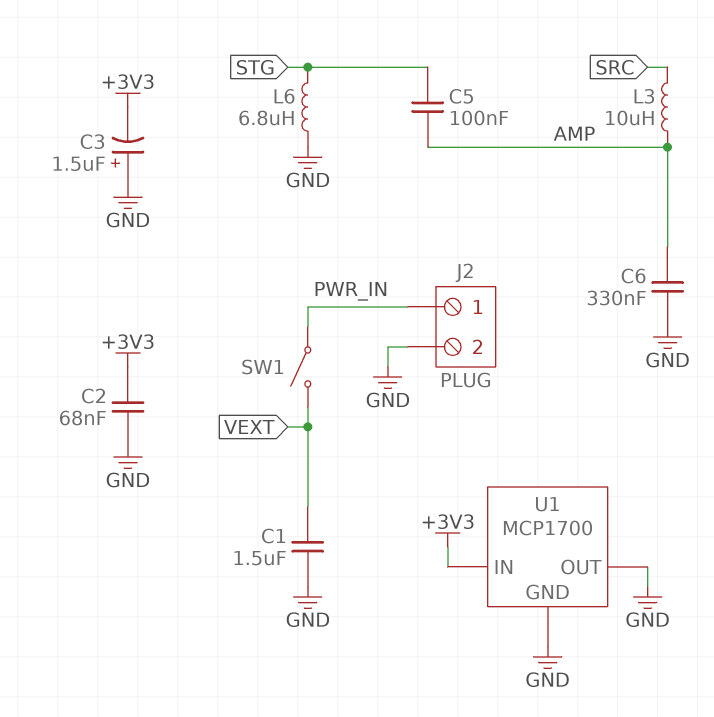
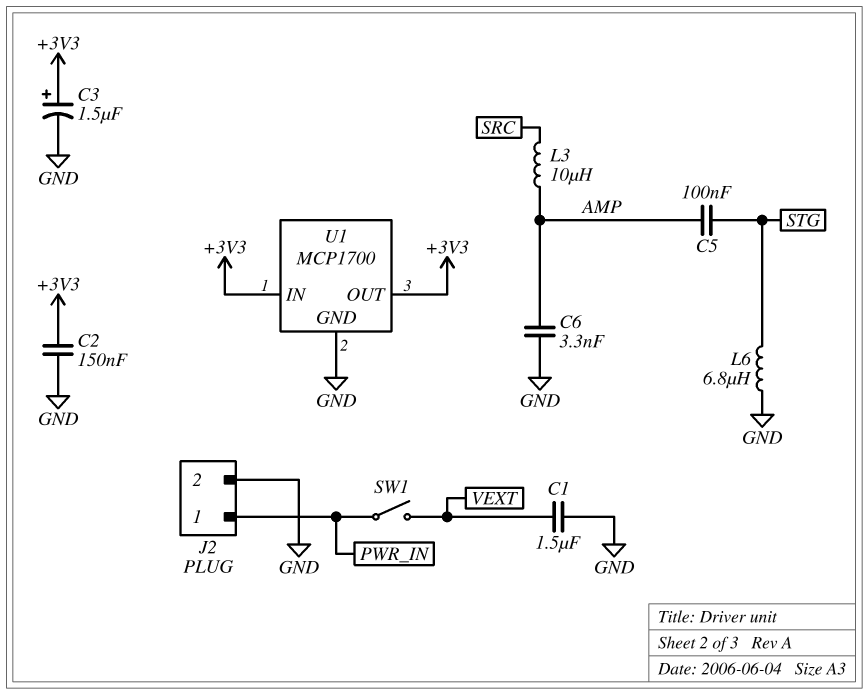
C2: 68nF (+3V3, GND) -> 150nF (+3V3, GND)
C3: 1.5uF (plus GND, minus +3V3) -> 1.5uF (plus +3V3, minus GND)
C6: 330nF (AMP, GND) -> 3.3nF (AMP, GND)
U1 pin OUT: GND -> +3V3

